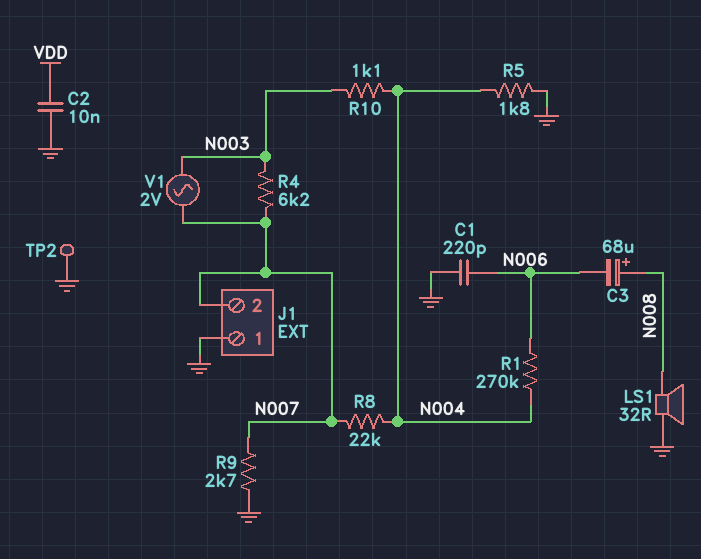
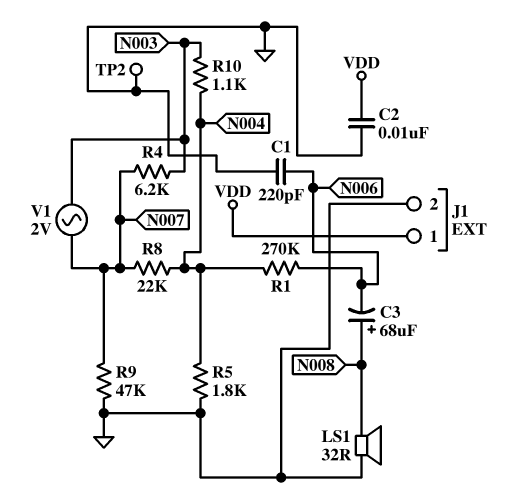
J1 pin 1: GND -> VDD
J1 pin 2: N007 -> GND
R9: 2.7k (GND, N007) -> 47k (GND, N007)

